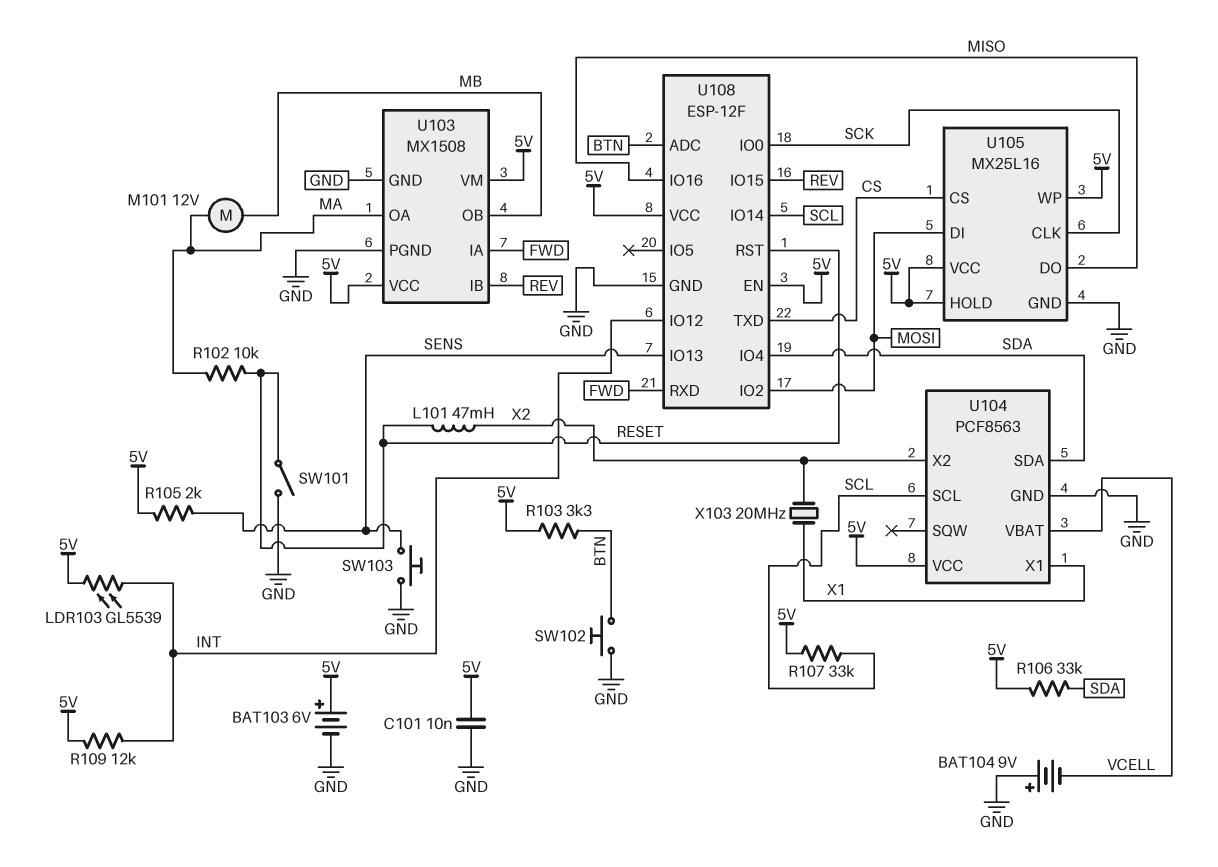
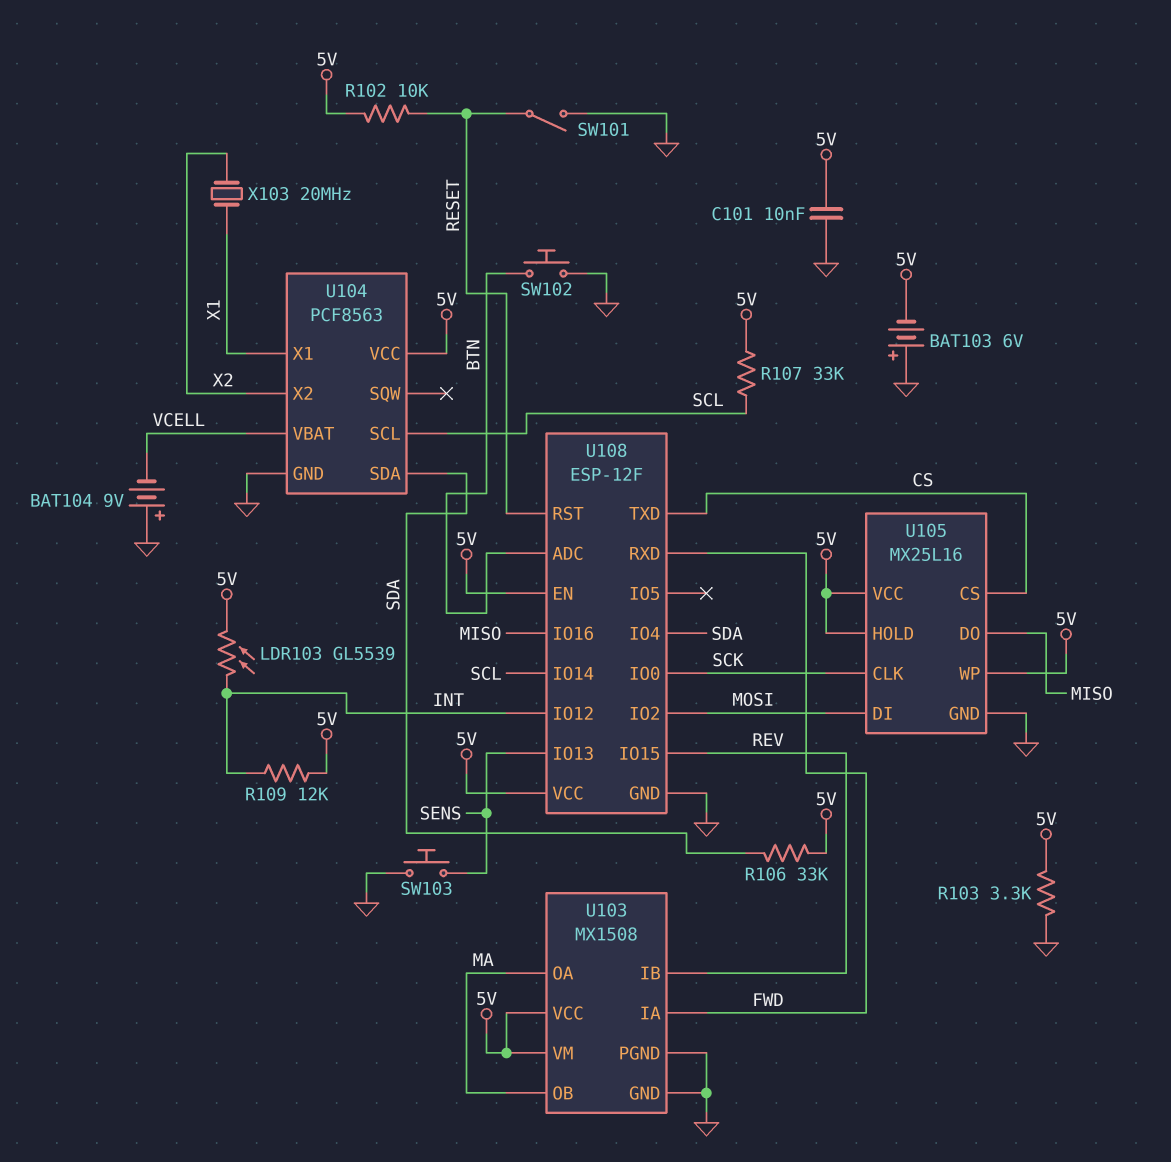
BAT103: 6V (plus 5V, minus GND) -> 6V (plus GND, minus 5V)
L101: 47mH (RESET, X2) -> none
M101: motor 12V (MA, MB) -> none
R102: 10k (MA, RESET) -> 10k (5V, RESET)
R103: 3.3k (5V, BTN) -> 3.3k (5V, GND)
R105: 2k (5V, SENS) -> none
U103 pin OB: MB -> MA

